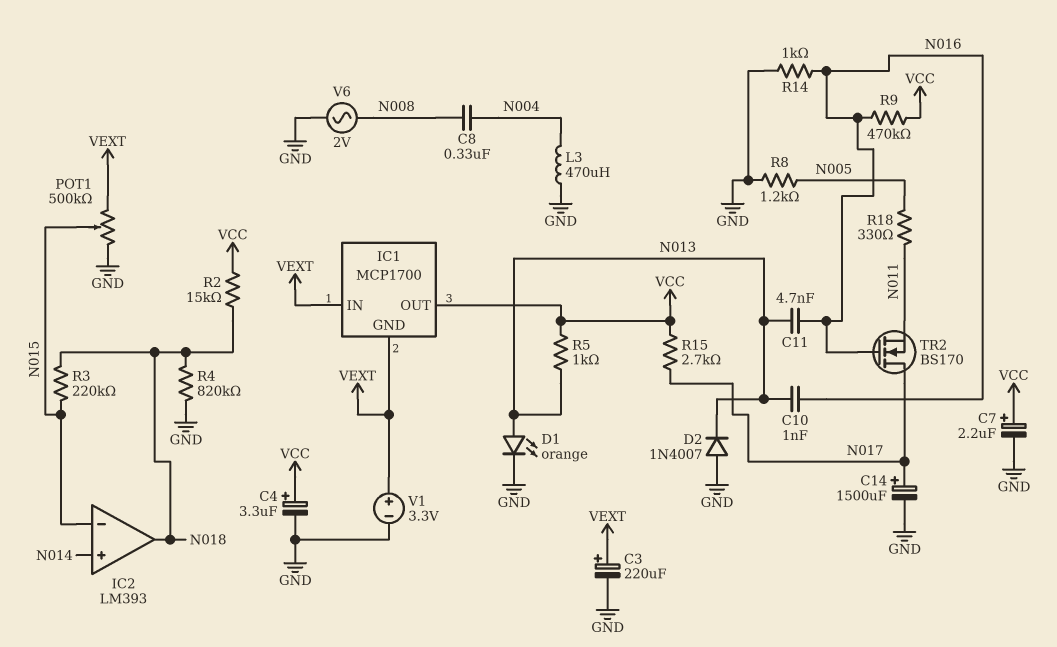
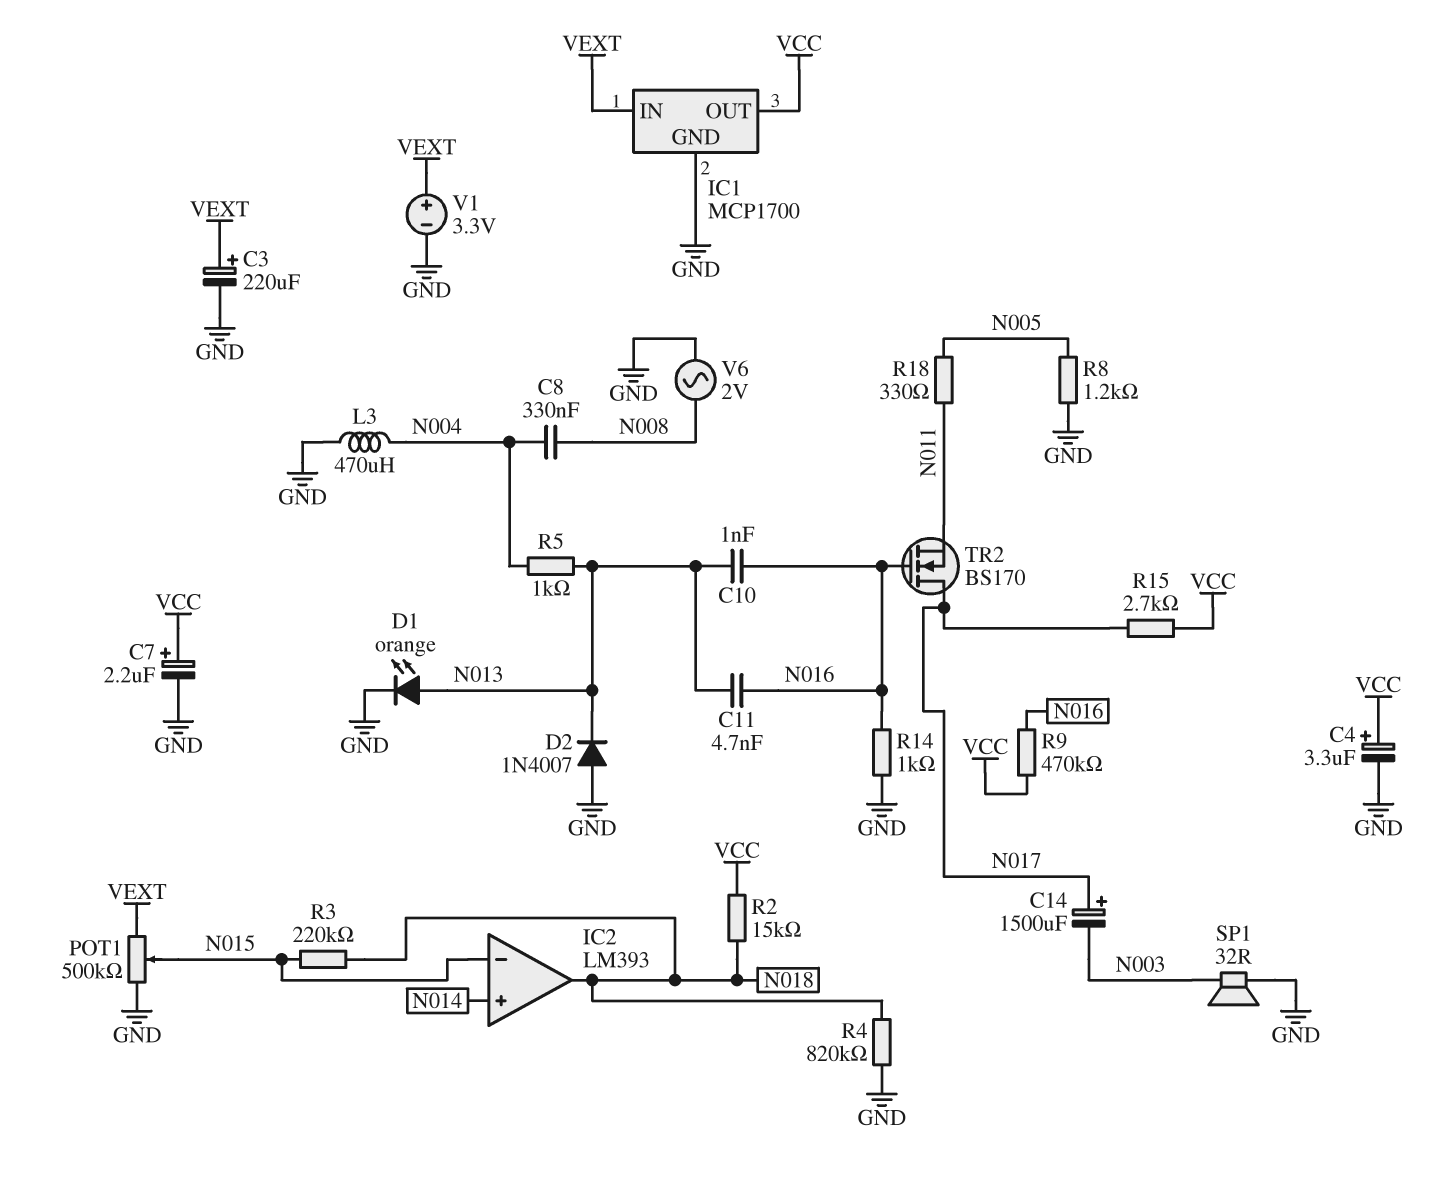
C14: 1500uF (plus N017, minus GND) -> 1500uF (plus N017, minus N003)
IC1 pin GND: VEXT -> GND
R5: 1k (N013, VCC) -> 1k (N004, N013)
SP1: none -> speaker 32R (GND, N003)

